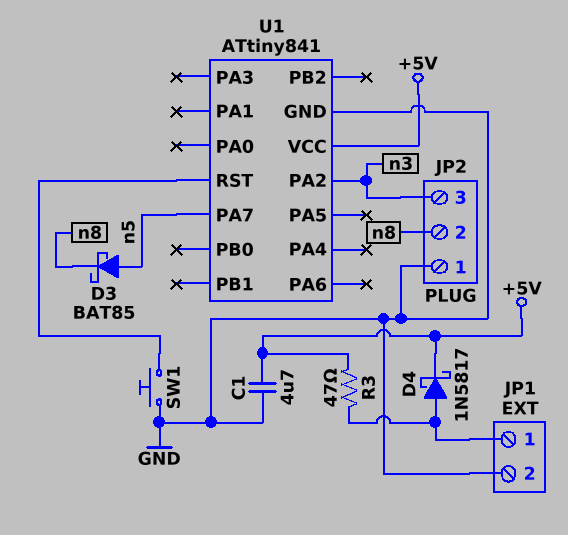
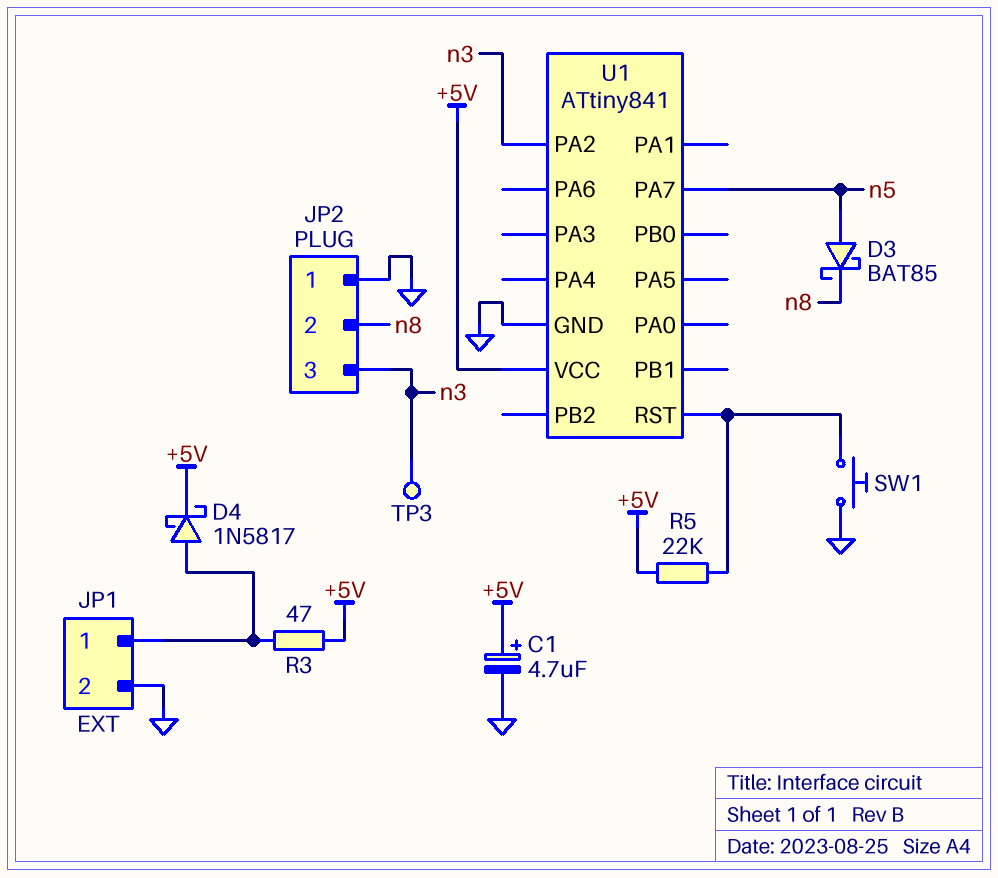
C1: 4.7uF (+5V, GND) -> 4.7uF (plus +5V, minus GND)
R5: none -> 22k (+5V, U1/RST)
TP3: none -> test point (n3)

